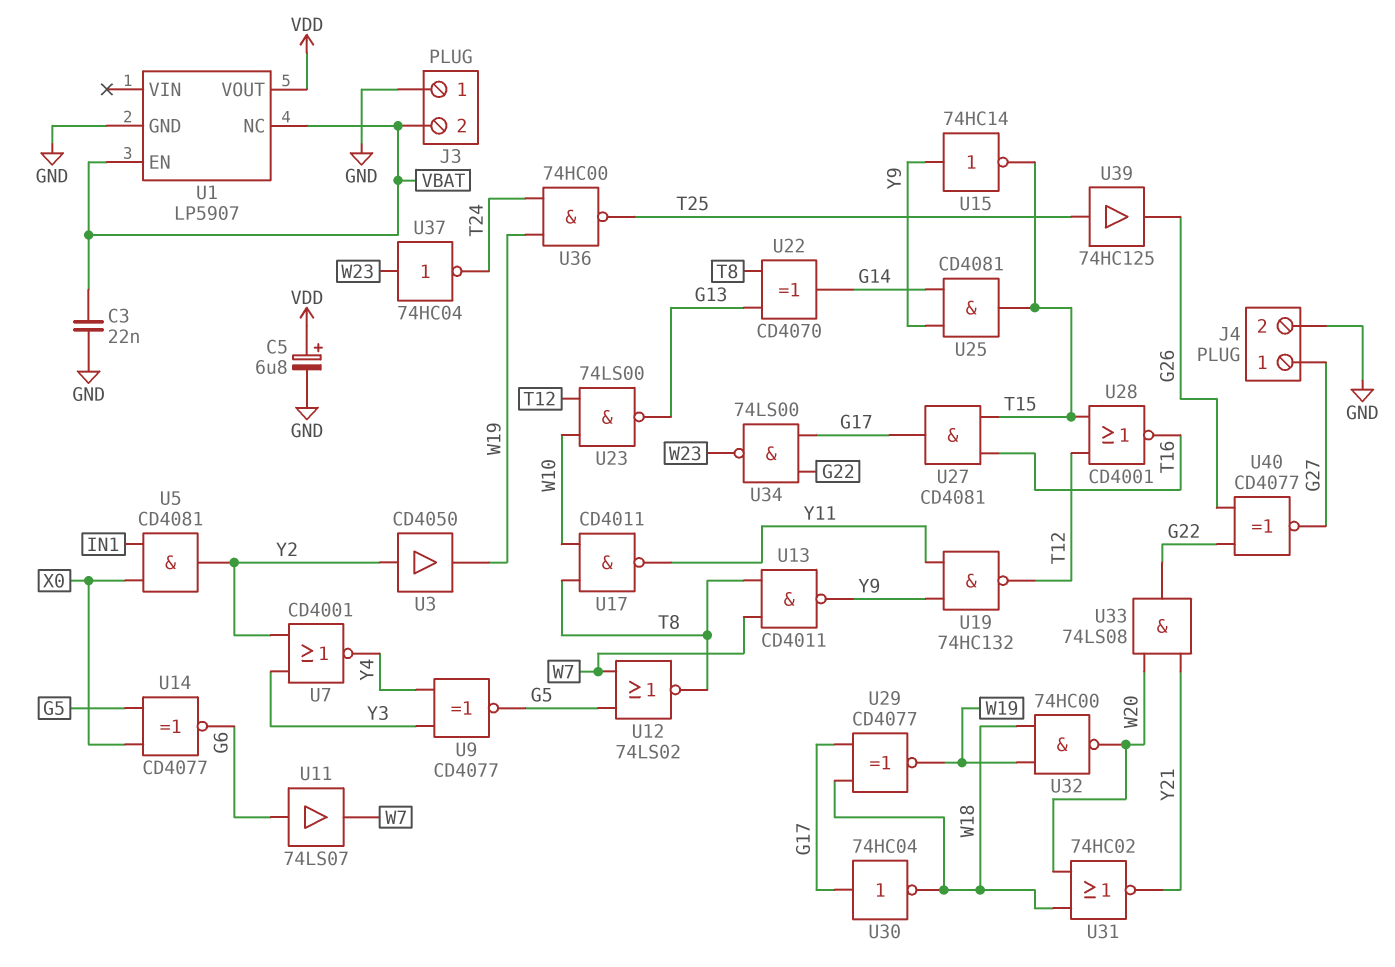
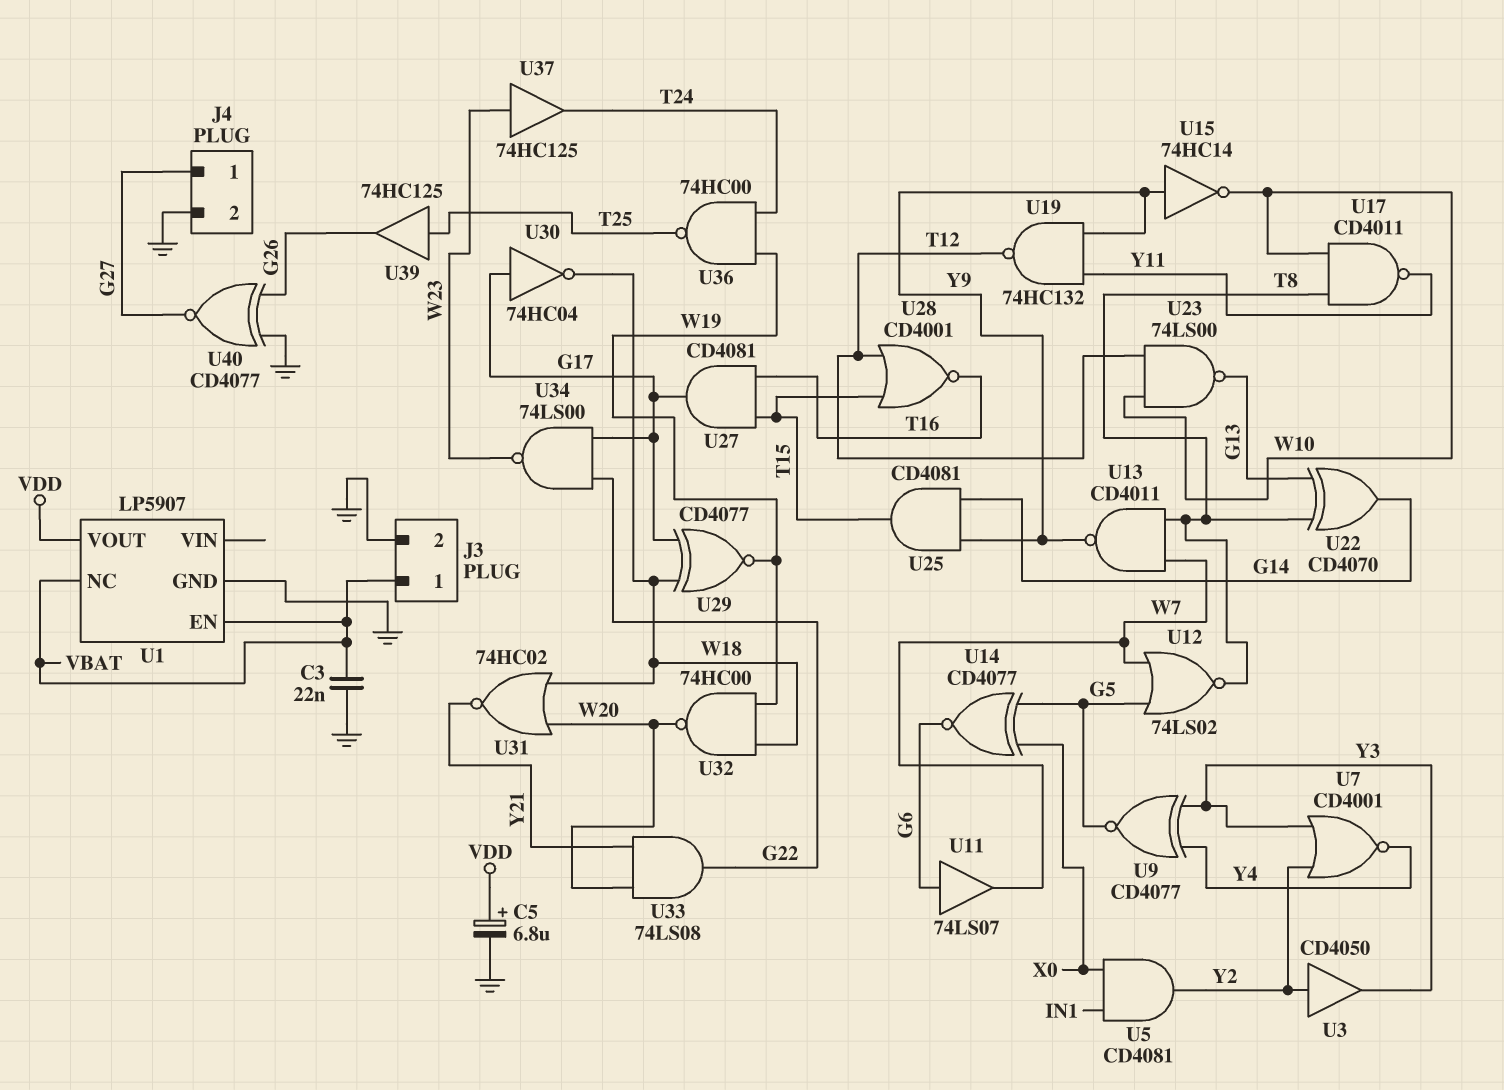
J3 pin 1: GND -> VBAT
J3 pin 2: VBAT -> GND
U3: buffer CD4050 (in Y2, out W19) -> buffer CD4050 (in Y2, out Y3)
U15: NOT 74HC14 (in Y9, out T15) -> NOT 74HC14 (in Y9, out W10)
U37: NOT 74HC04 (in W23, out T24) -> buffer 74HC125 (in W23, out T24)
U40: XNOR CD4077 (in G22, in G26, out G27) -> XNOR CD4077 (in G26, in GND, out G27)

